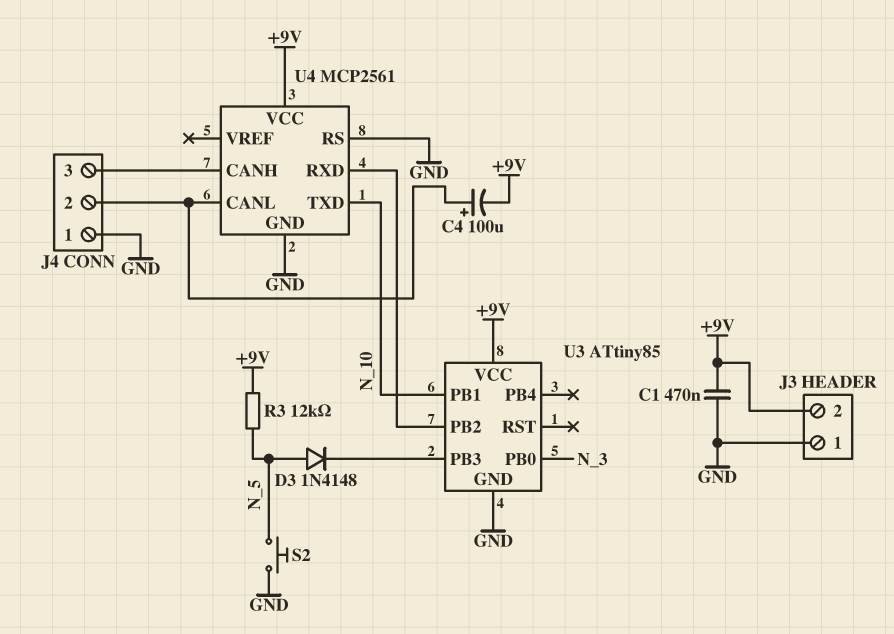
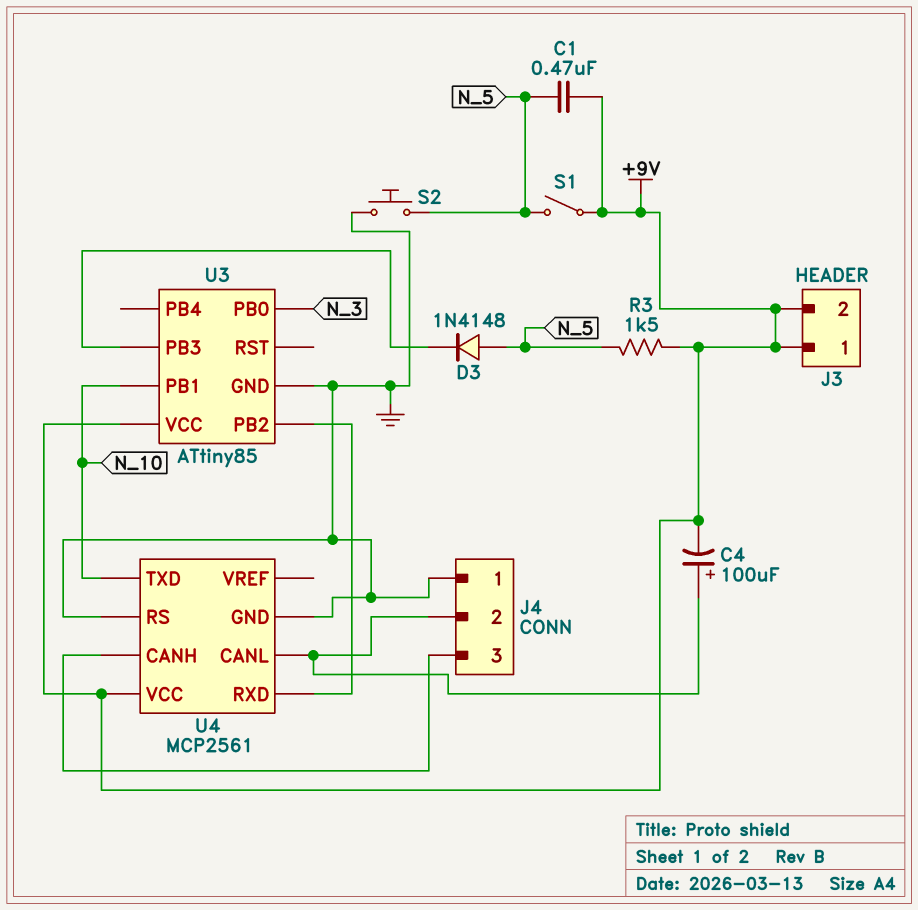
C1: 470nF (+9V, GND) -> 470nF (+9V, N_5)
J3 pin 1: GND -> +9V
R3: 12k (+9V, N_5) -> 1.5k (+9V, N_5)
S1: none -> switch (+9V, N_5)

